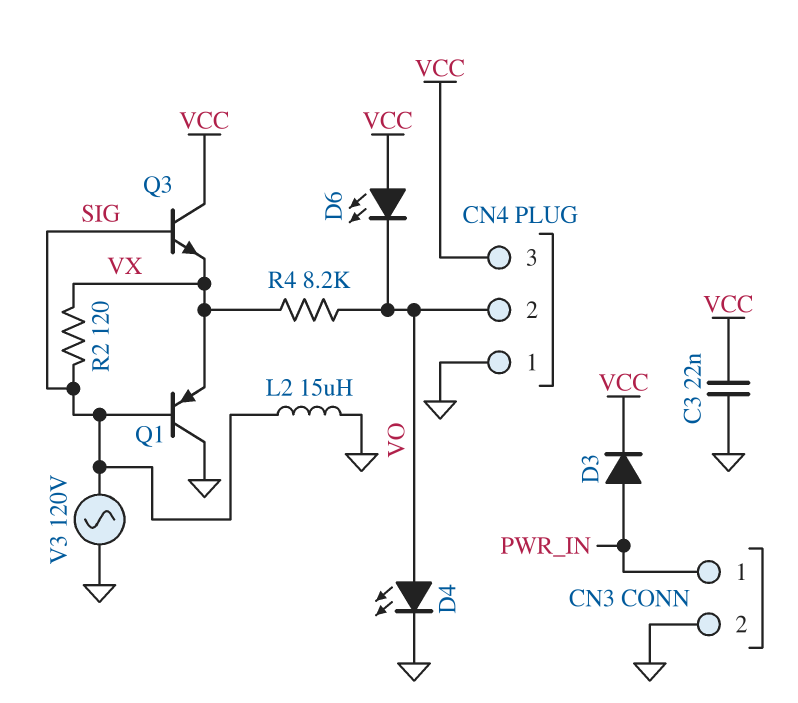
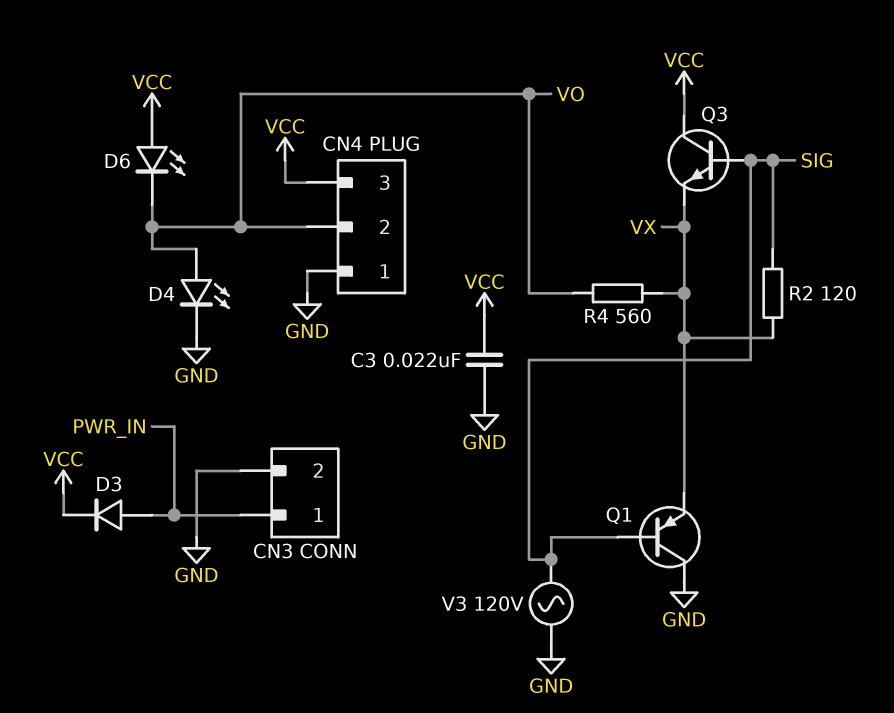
L2: 15uH (GND, SIG) -> none
R4: 8.2k (VO, VX) -> 560 (VO, VX)

